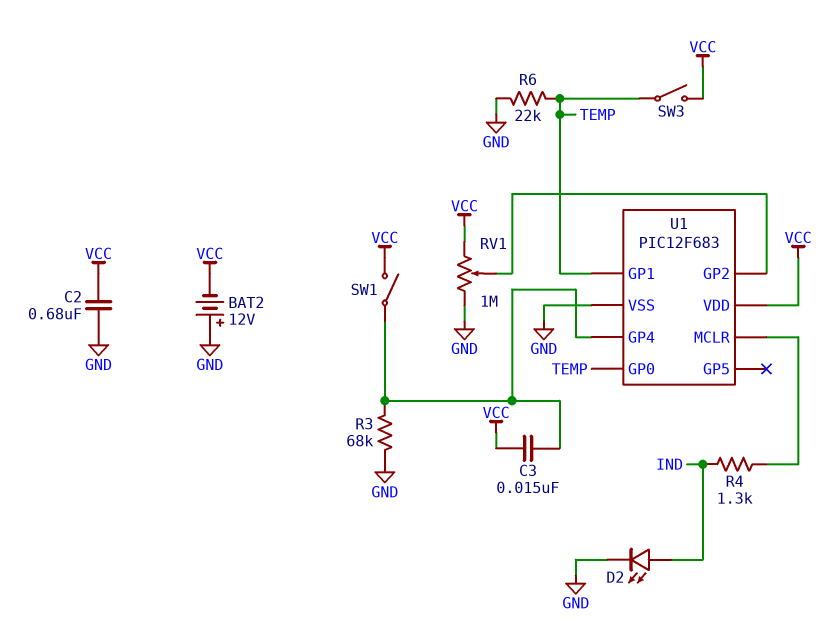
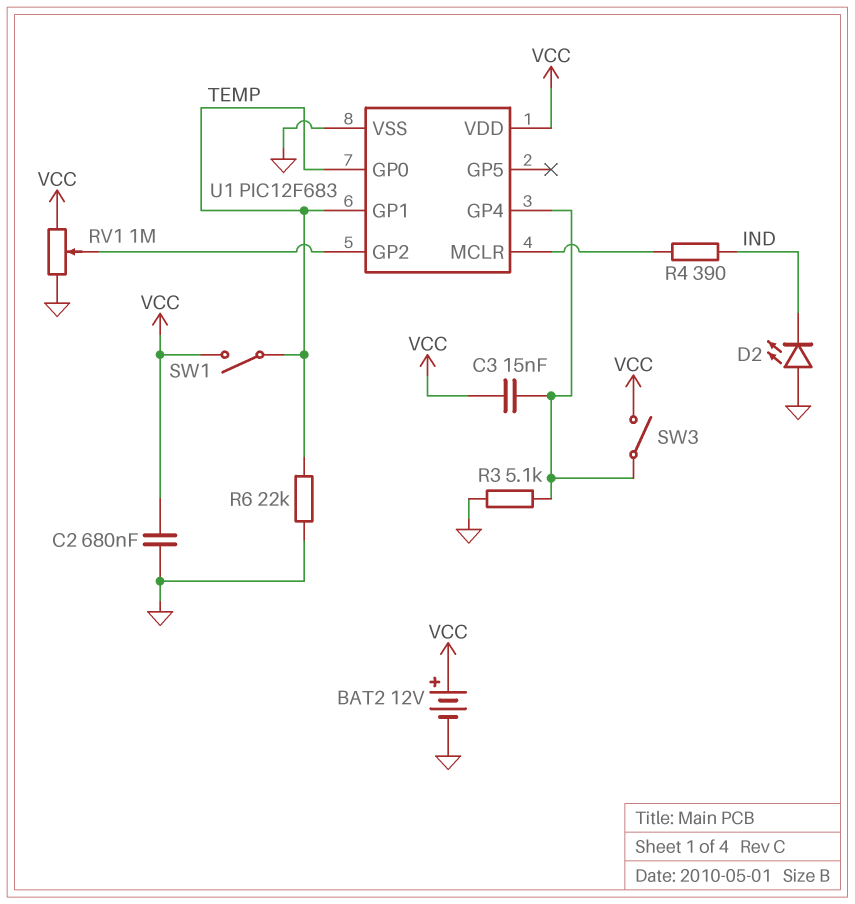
BAT2: 12V (plus GND, minus VCC) -> 12V (plus VCC, minus GND)
D2: LED (A IND, K GND) -> LED (A GND, K IND)
R3: 68k (GND, U1/GP4) -> 5.1k (GND, U1/GP4)
R4: 1.3k (IND, U1/MCLR) -> 390 (IND, U1/MCLR)
SW1: switch (U1/GP4, VCC) -> switch (TEMP, VCC)
SW3: switch (TEMP, VCC) -> switch (U1/GP4, VCC)

